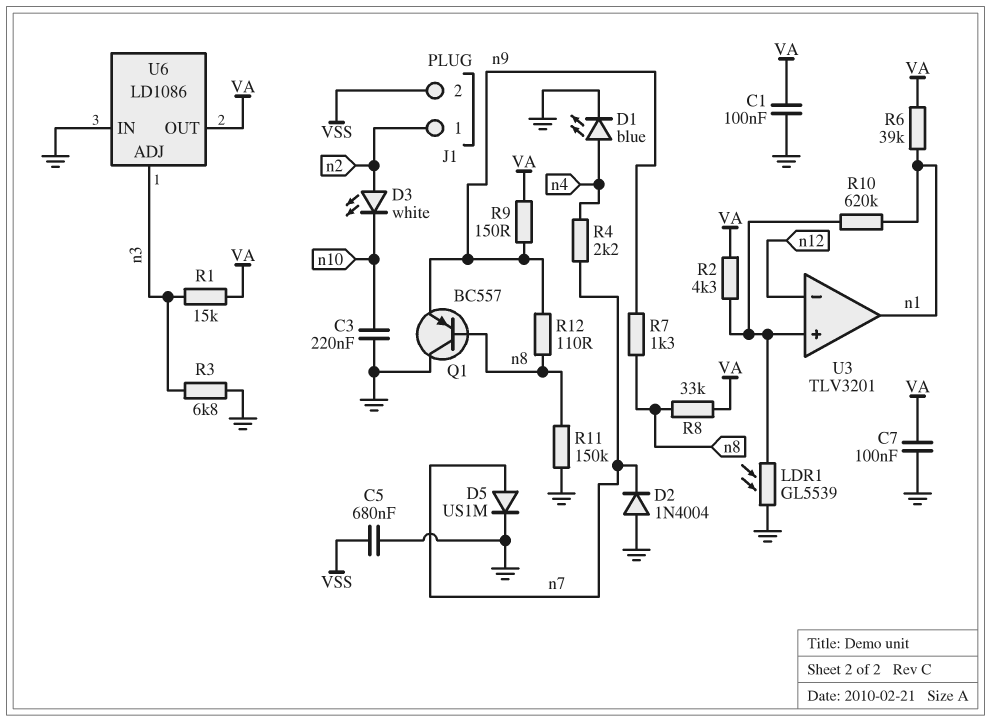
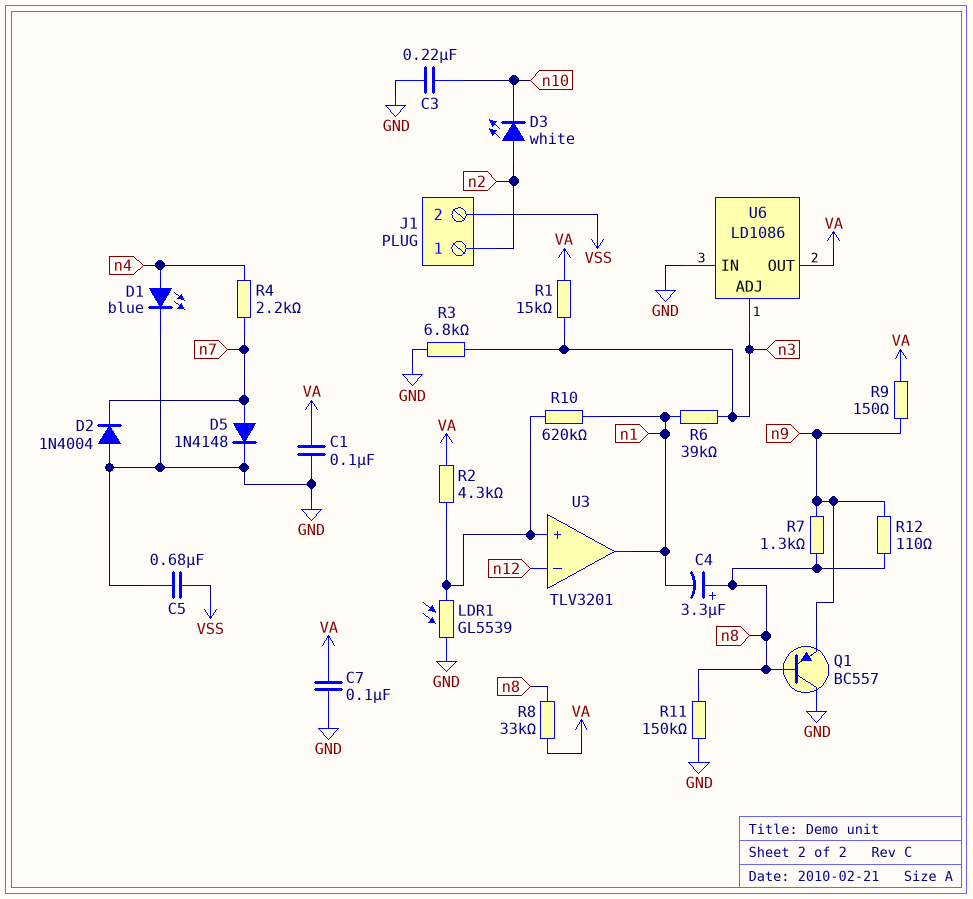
C4: none -> 3.3uF (plus n8, minus n1)
D5: diode US1M (A n7, K GND) -> diode 1N4148 (A n7, K GND)
R6: 39k (VA, n1) -> 39k (n1, n3)

